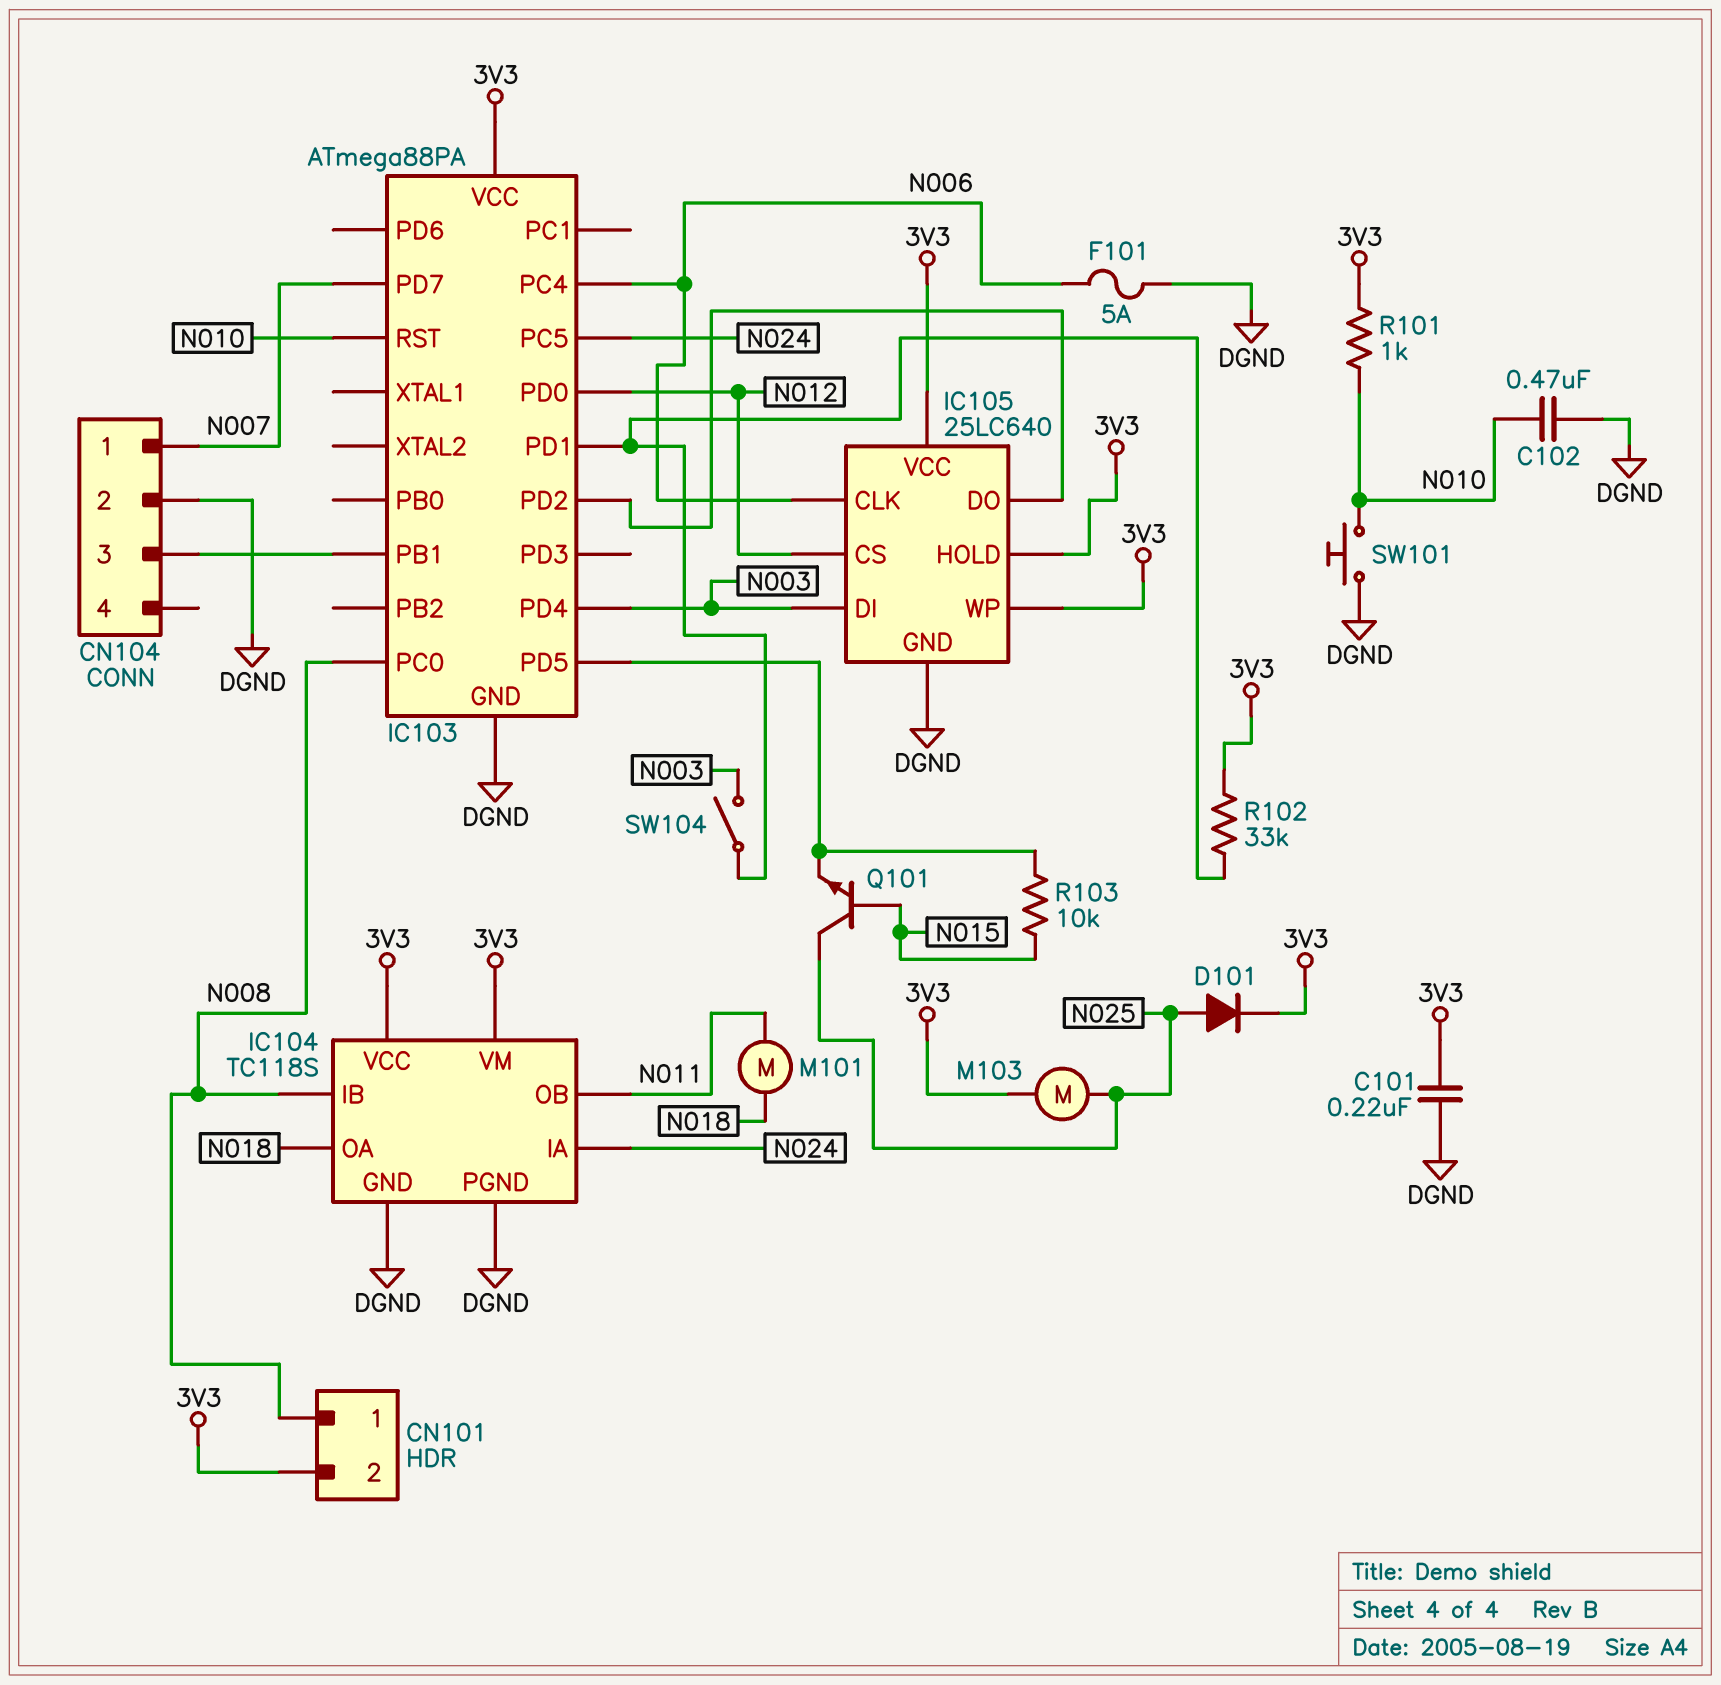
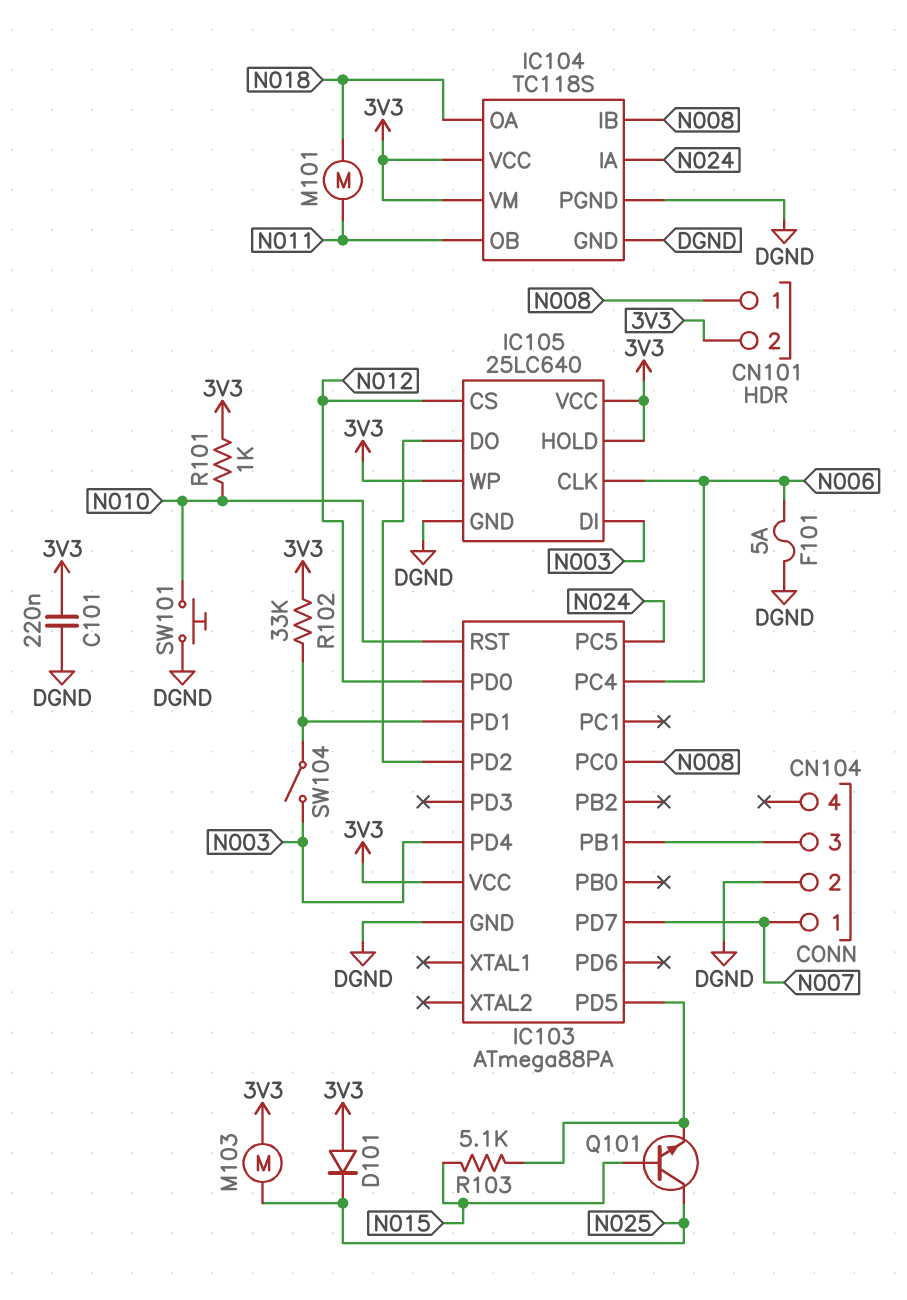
C102: 470nF (DGND, N010) -> none
D101: diode (A N025, K 3V3) -> diode (A 3V3, K N025)
R103: 10k (IC103/PD5, N015) -> 5.1k (IC103/PD5, N015)

